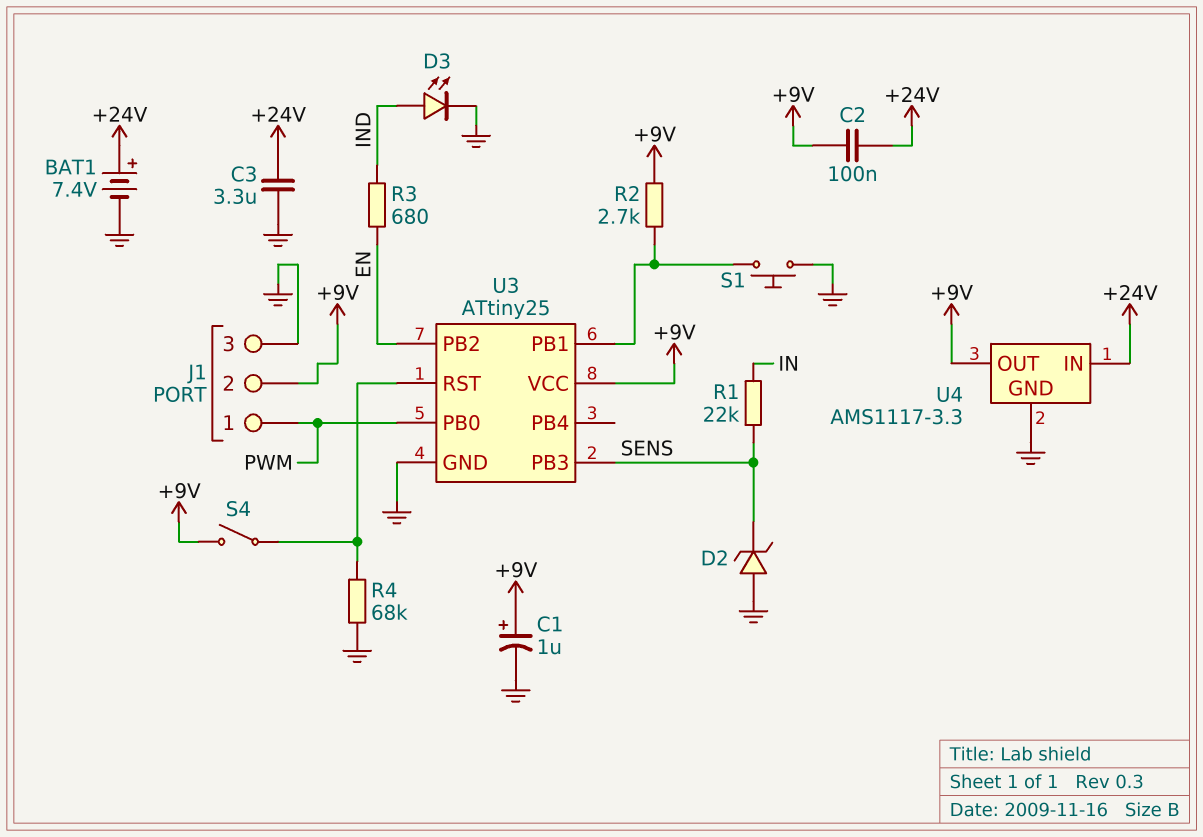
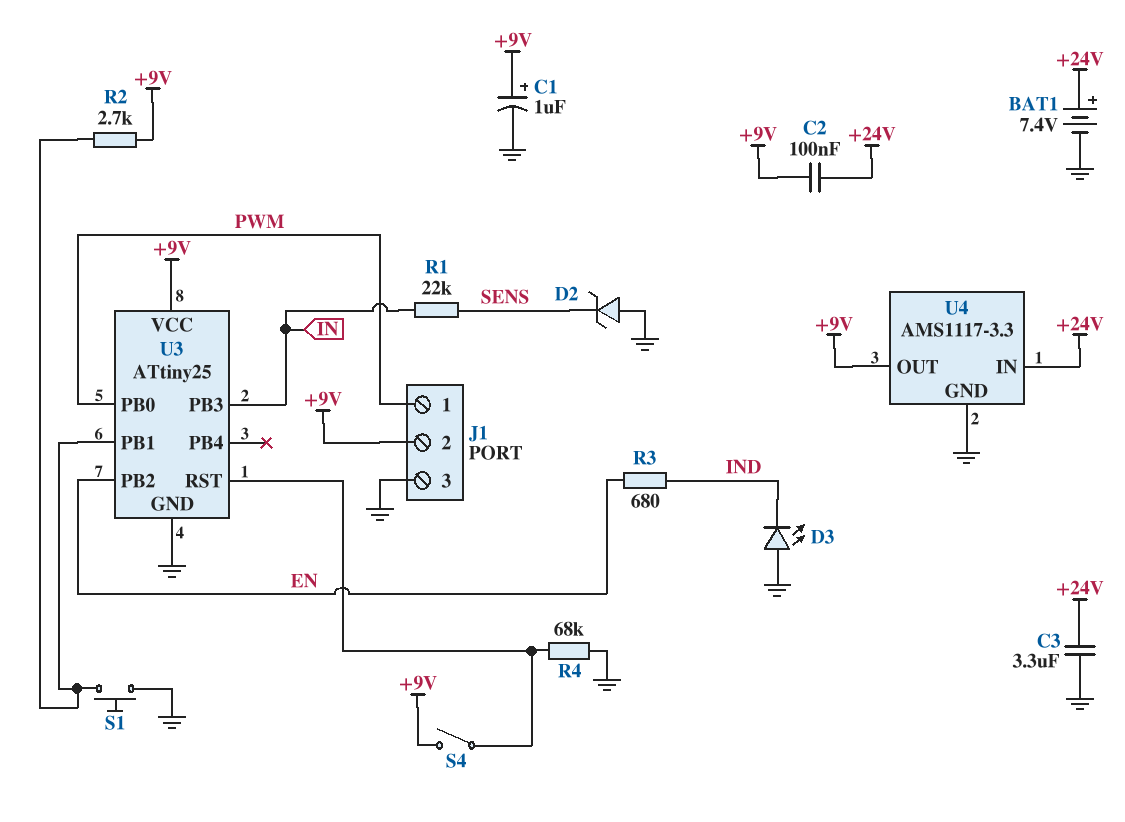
D3: LED (A IND, K GND) -> LED (A GND, K IND)
U3 pin PB3: SENS -> IN

